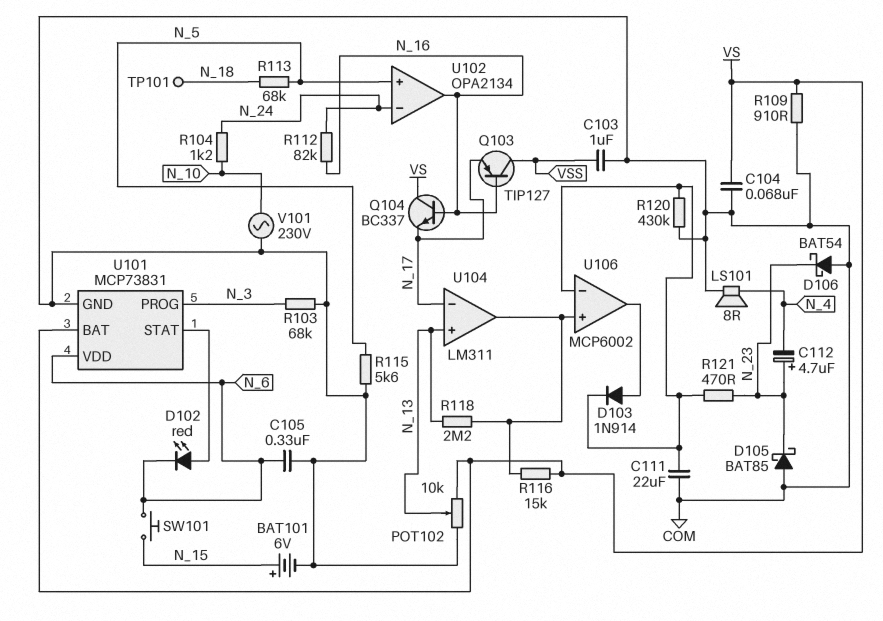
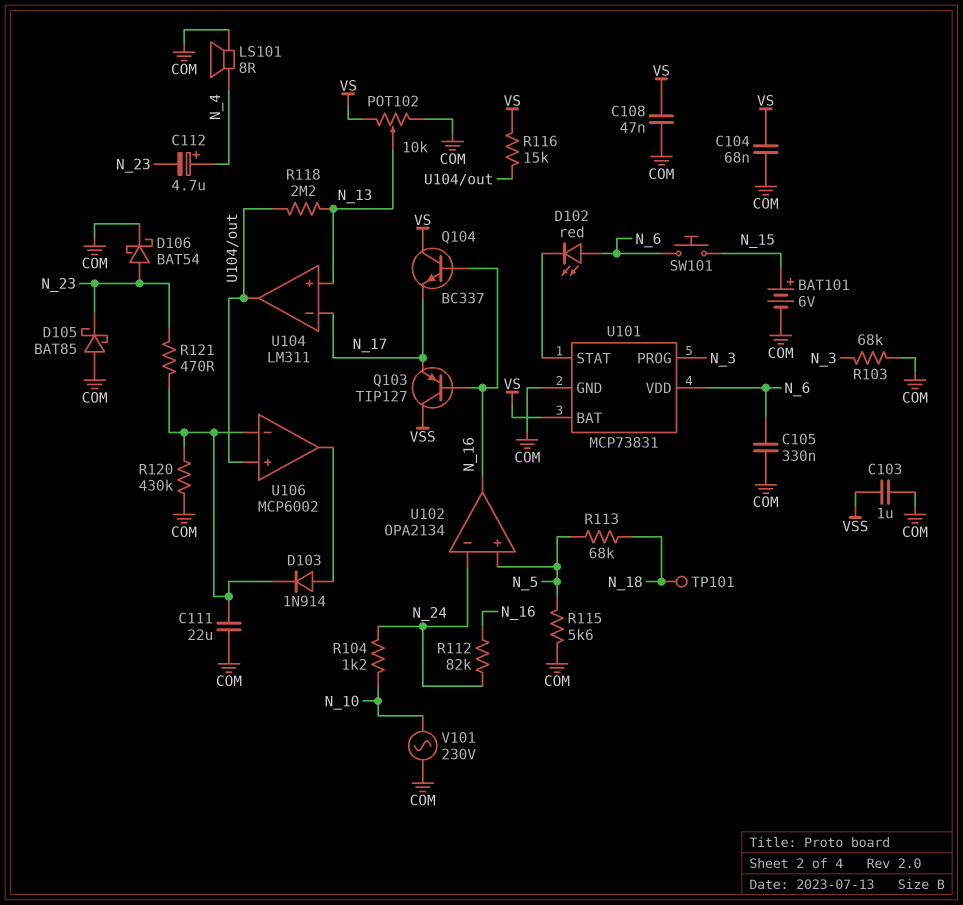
C108: none -> 47nF (COM, VS)
C112: 4.7uF (plus N_23, minus N_4) -> 4.7uF (plus N_4, minus N_23)
D102: LED red (A U101/STAT, K N_6) -> LED red (A N_6, K U101/STAT)
D106: schottky BAT54 (A COM, K N_23) -> schottky BAT54 (A N_23, K COM)
R109: 910 (COM, VS) -> none

